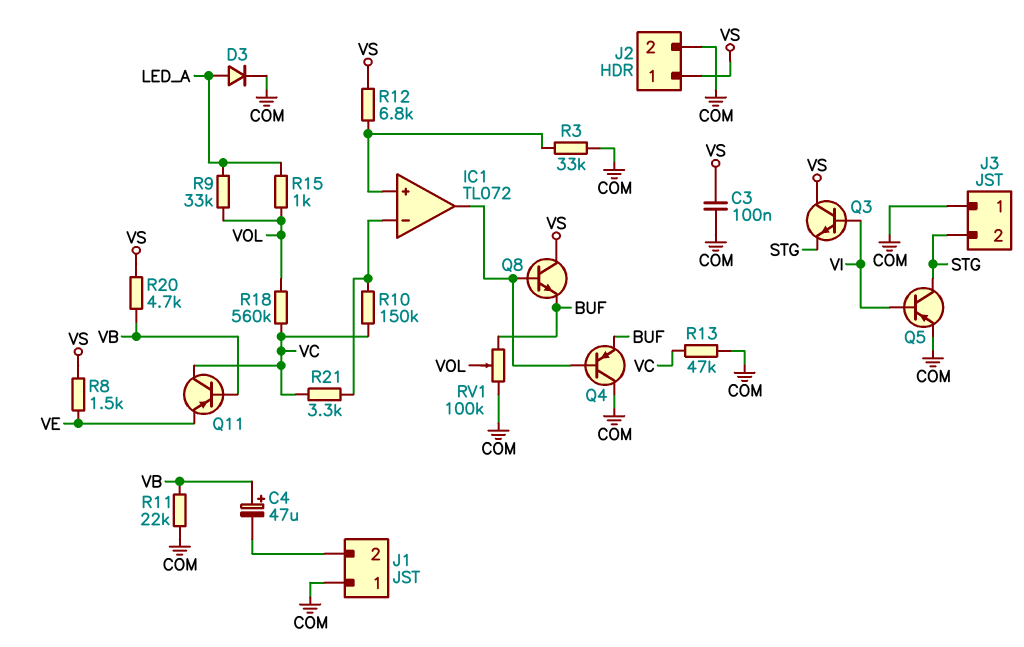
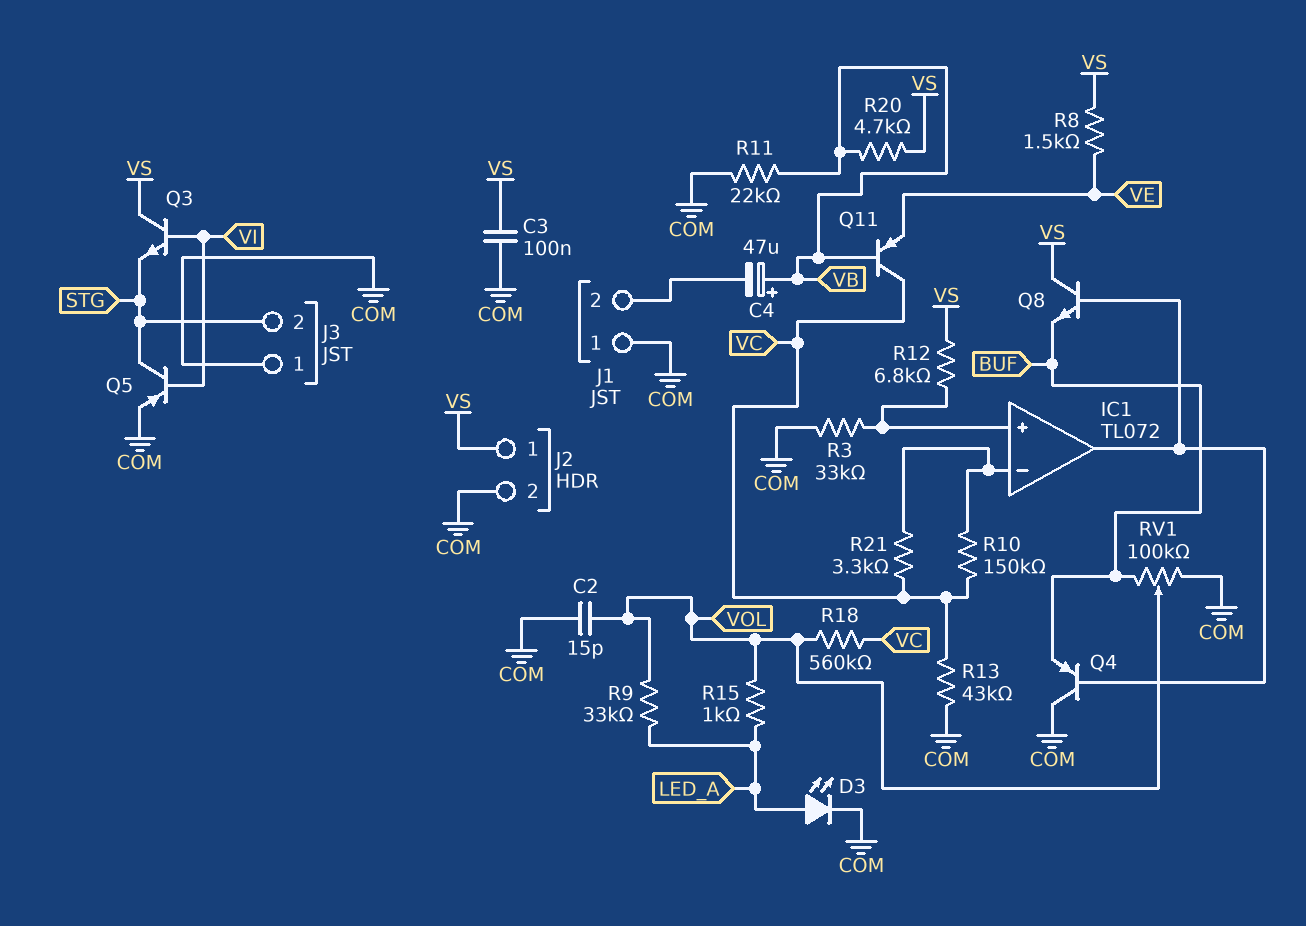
C2: none -> 15pF (COM, VOL)
D3: diode (A LED_A, K COM) -> LED (A LED_A, K COM)
R13: 47k (COM, VC) -> 43k (COM, VC)

